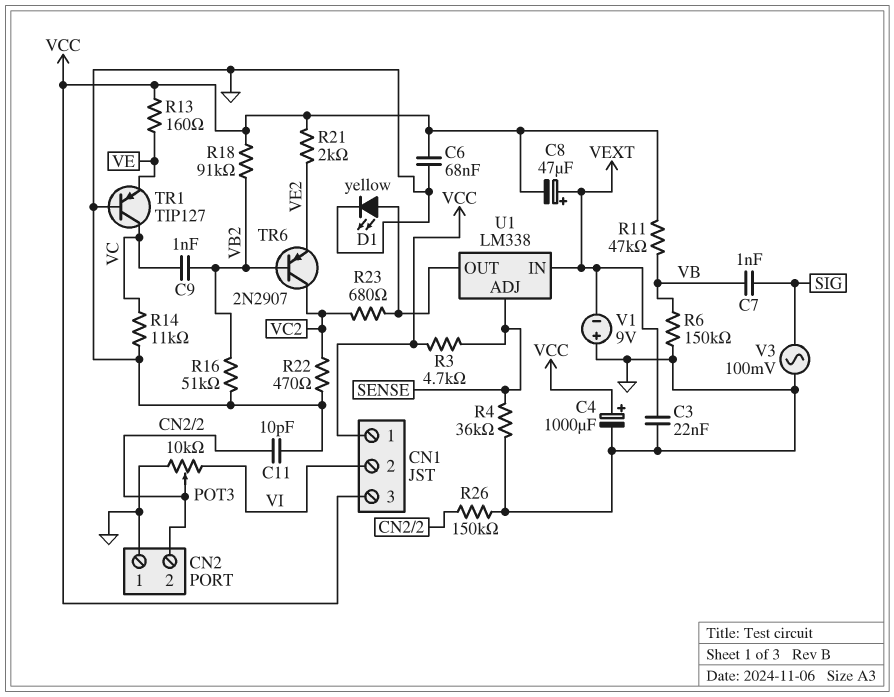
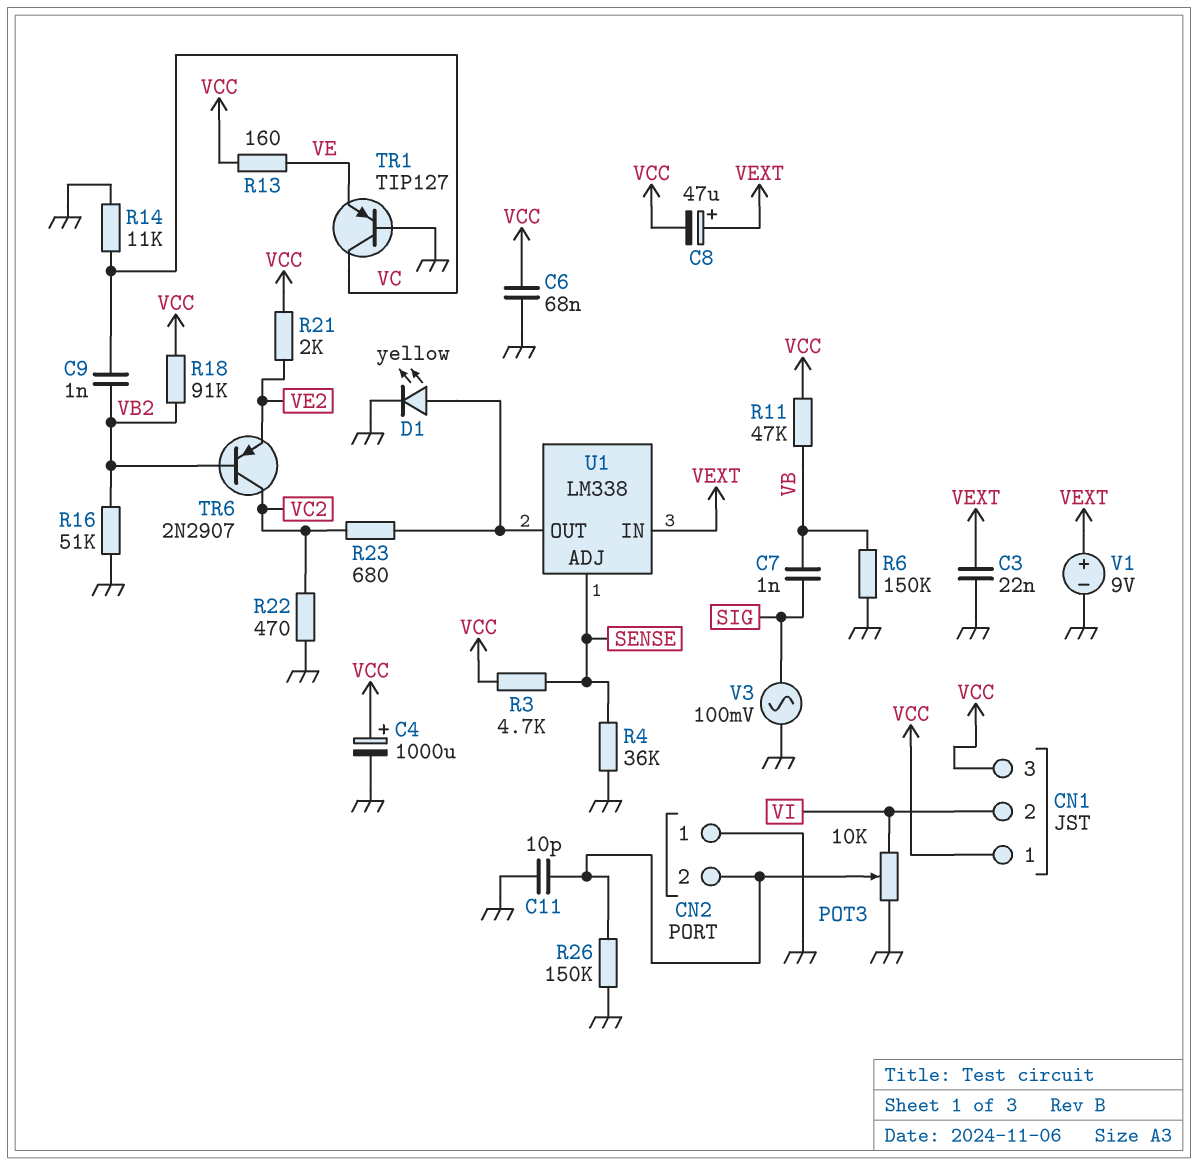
V1: 9V (plus GND, minus VEXT) -> 9V (plus VEXT, minus GND)

